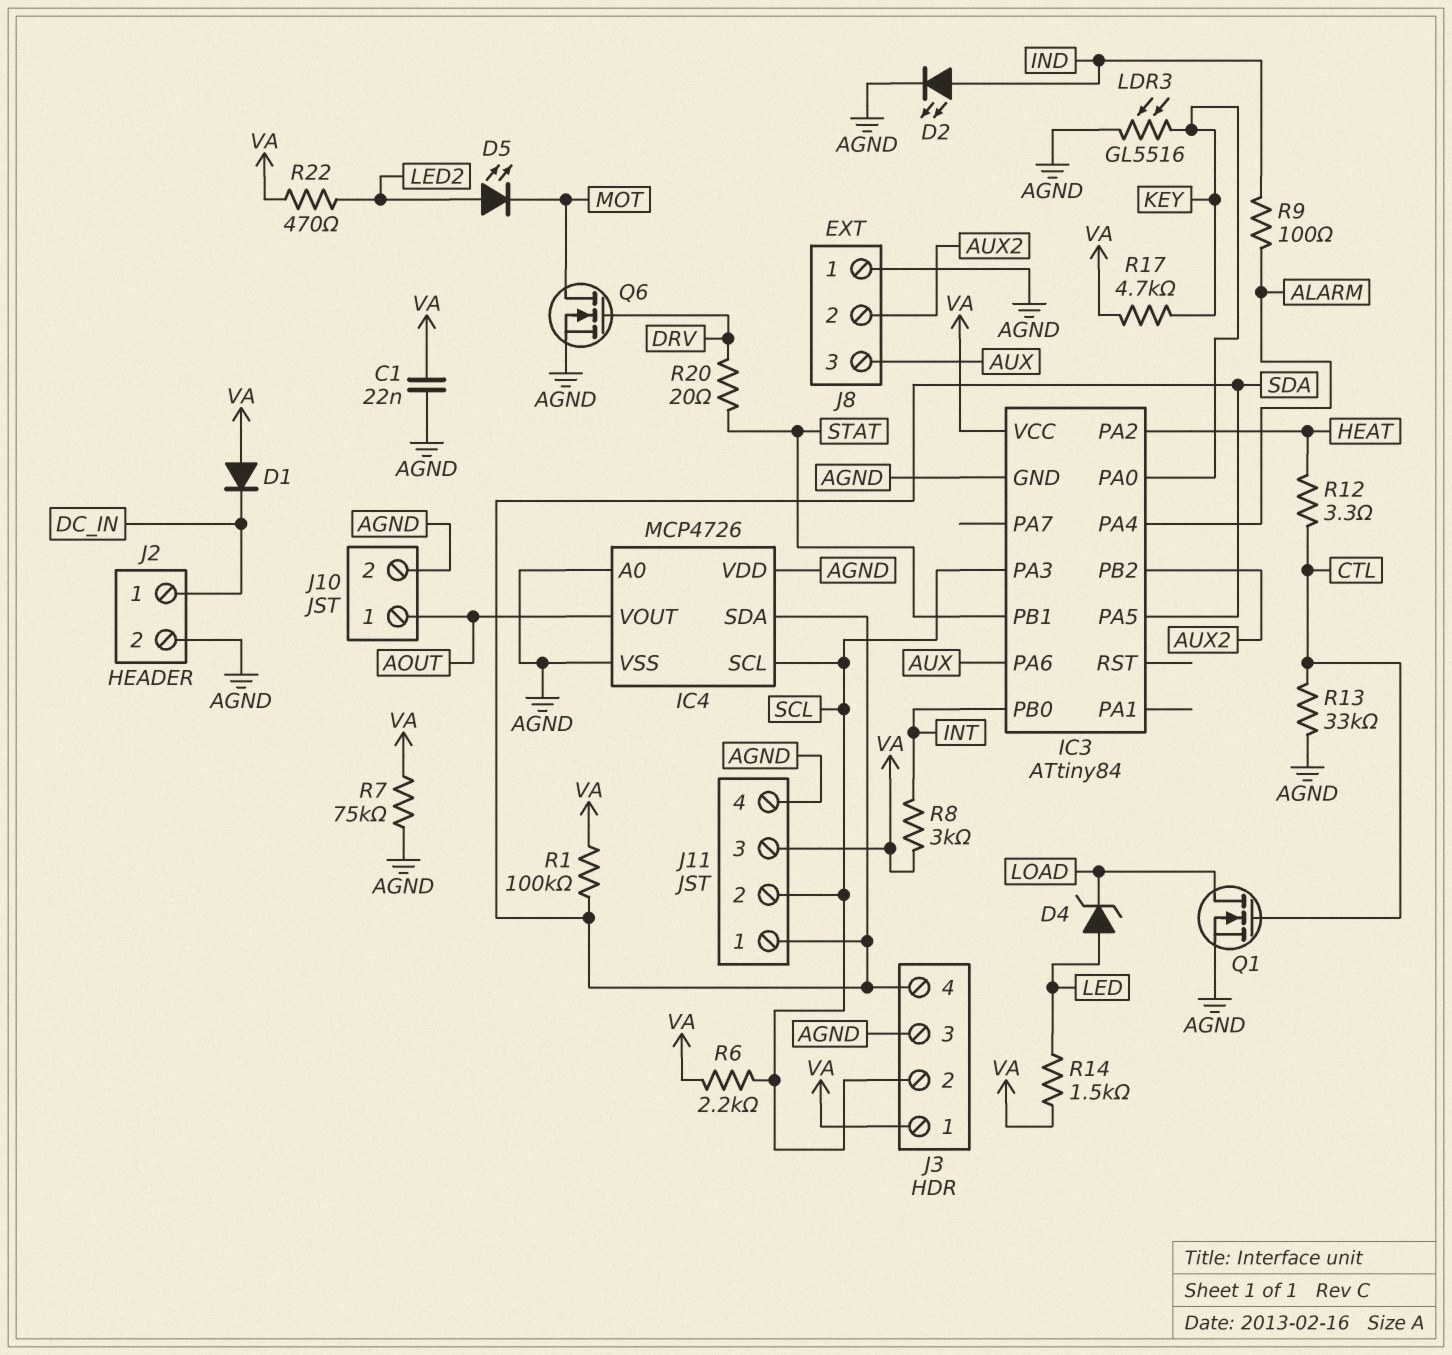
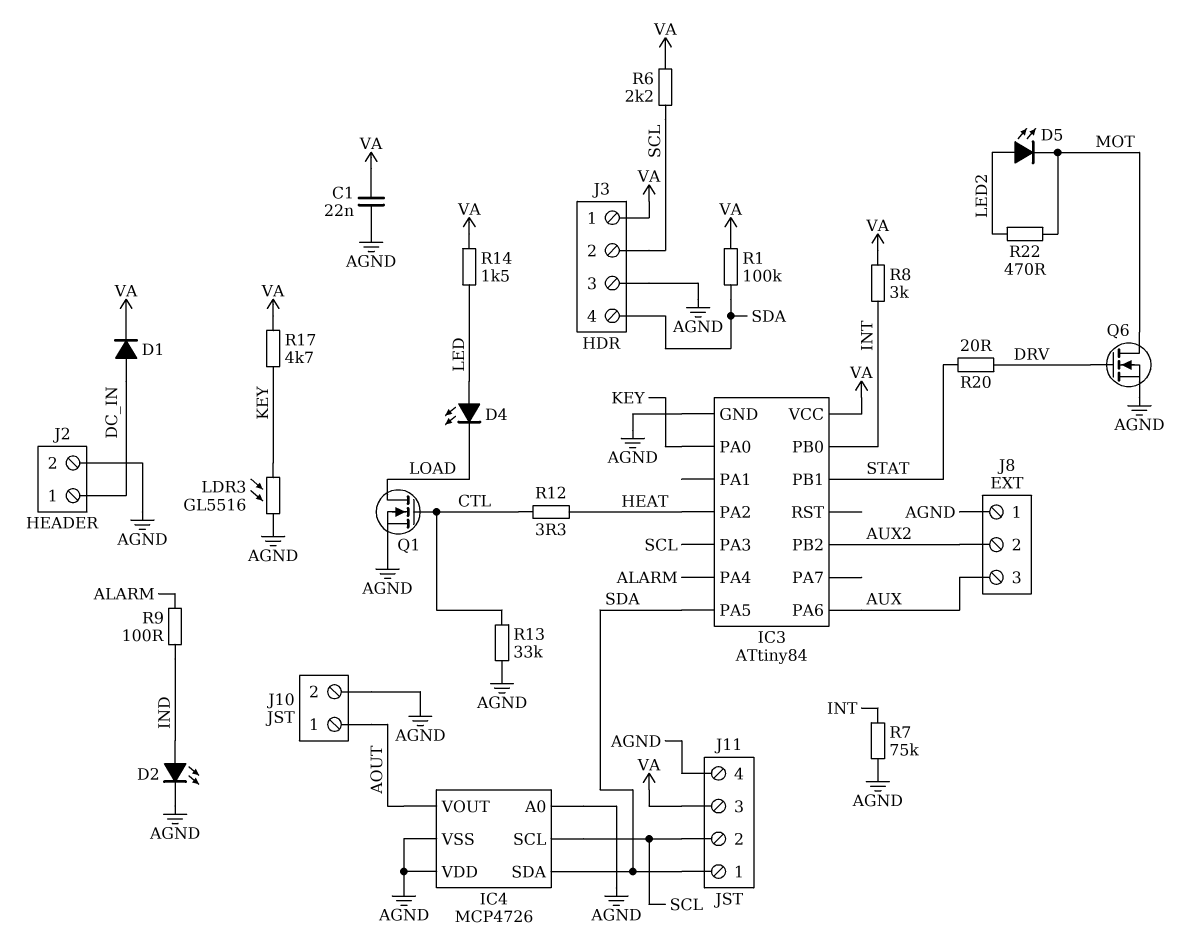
D1: diode (A VA, K DC_IN) -> diode (A DC_IN, K VA)
D4: zener (A LED, K LOAD) -> LED (A LED, K LOAD)
R7: 75k (AGND, VA) -> 75k (AGND, INT)
R22: 470 (LED2, VA) -> 470 (LED2, MOT)

